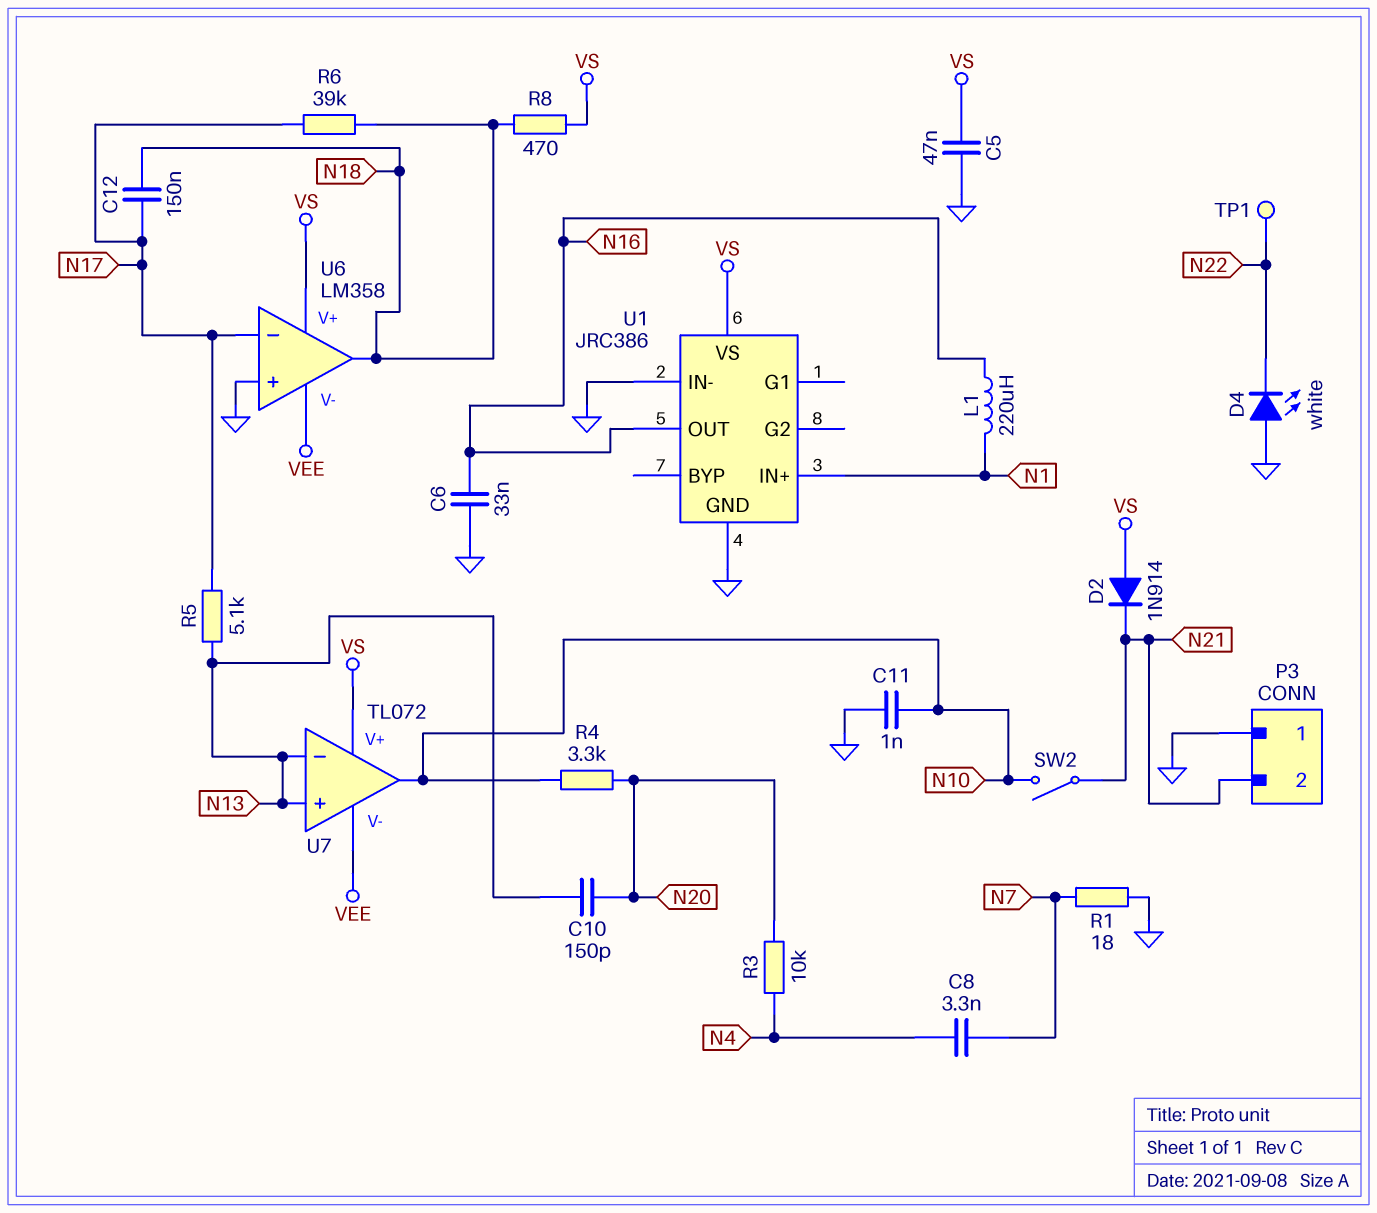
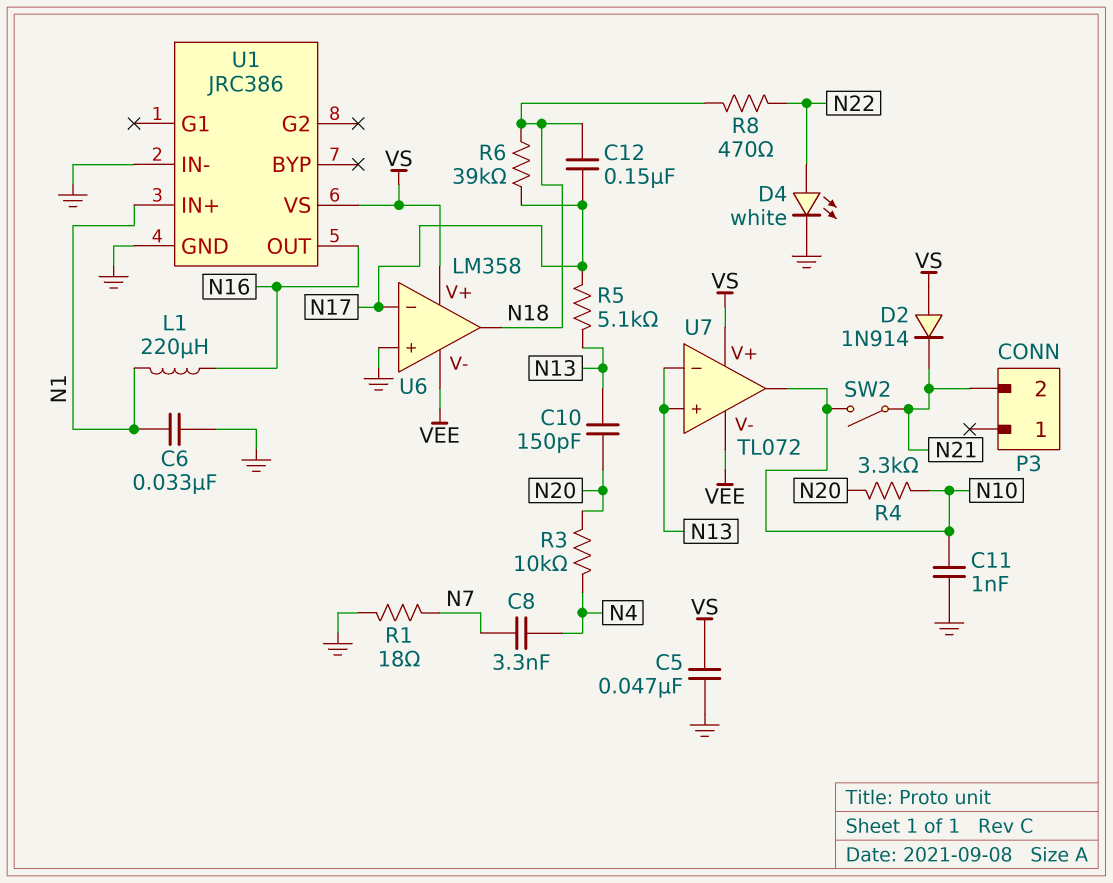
C6: 33nF (GND, N16) -> 33nF (GND, N1)
D4: LED white (A GND, K N22) -> LED white (A N22, K GND)
P3 pin 1: GND -> none
R8: 470 (N18, VS) -> 470 (N18, N22)
TP1: test point (N22) -> none

